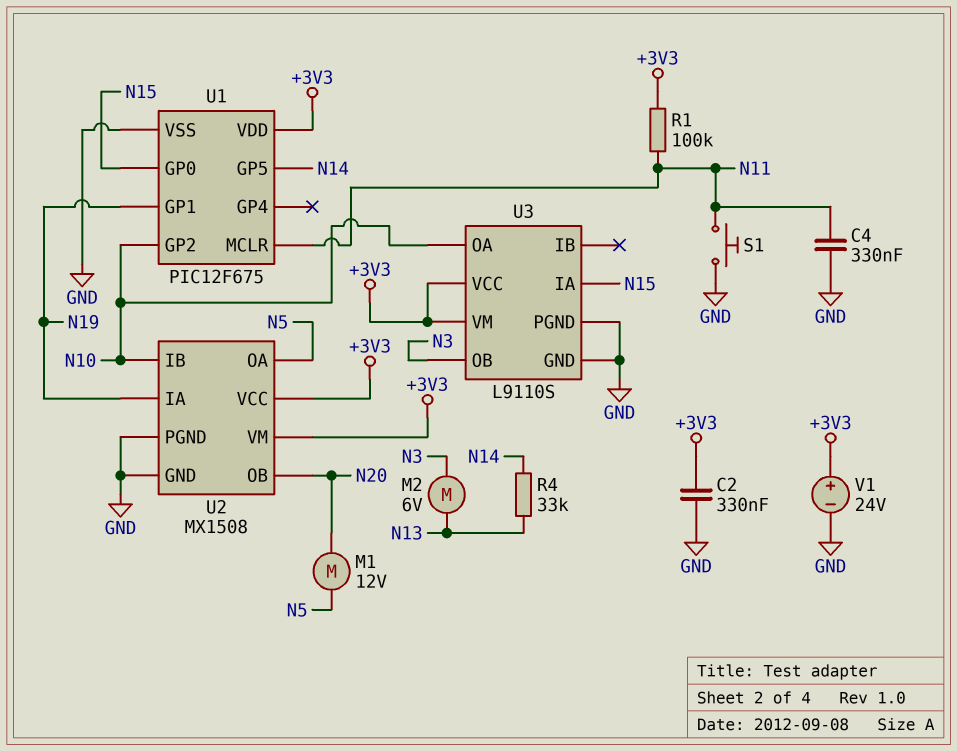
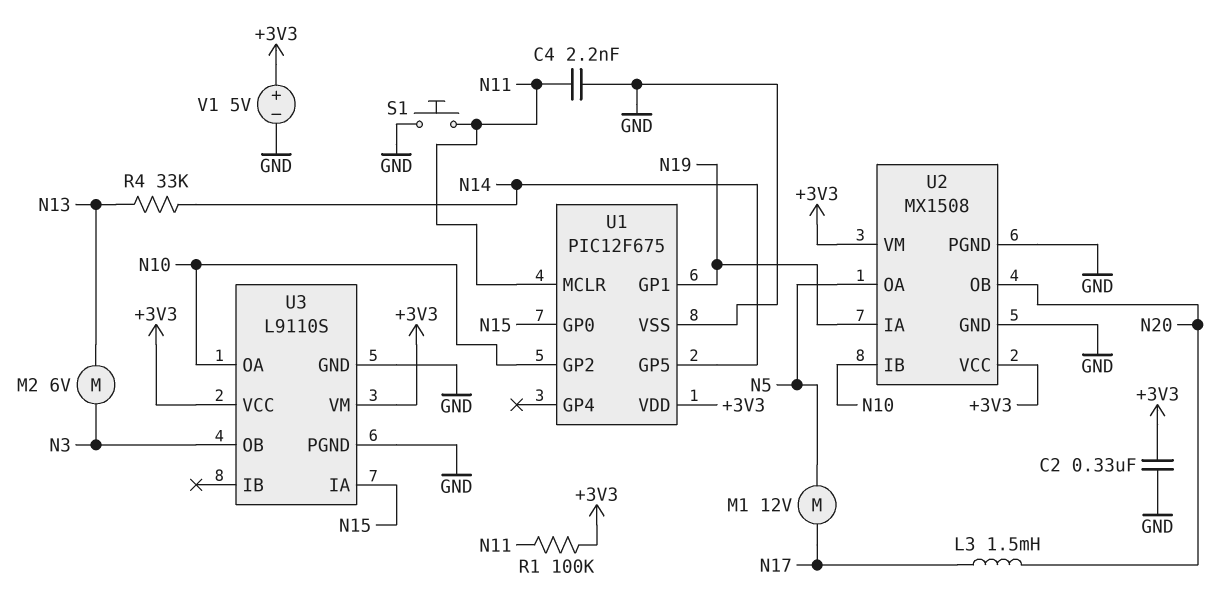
C4: 330nF (GND, N11) -> 2.2nF (GND, N11)
L3: none -> 1.5mH (N17, N20)
M1: motor 12V (N5, N20) -> motor 12V (N5, N17)
V1: 24V (plus +3V3, minus GND) -> 5V (plus +3V3, minus GND)

